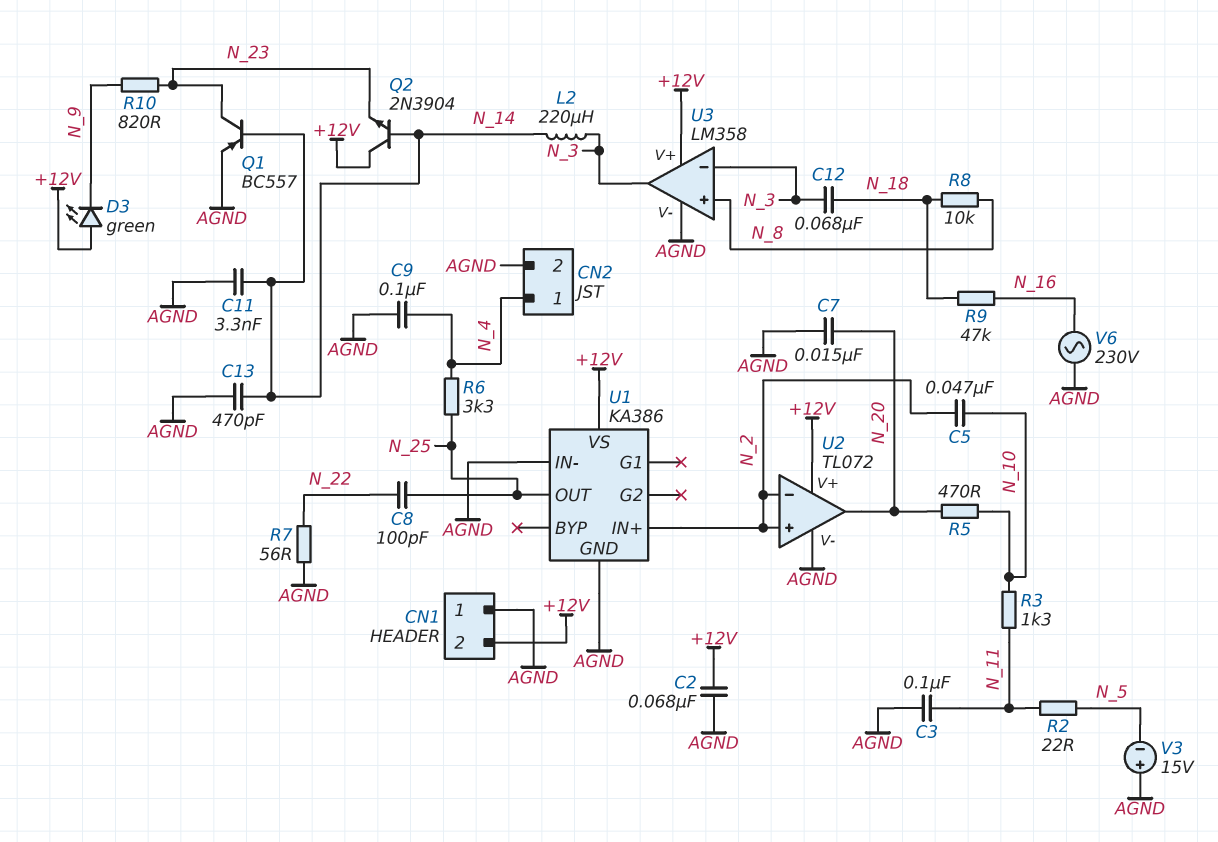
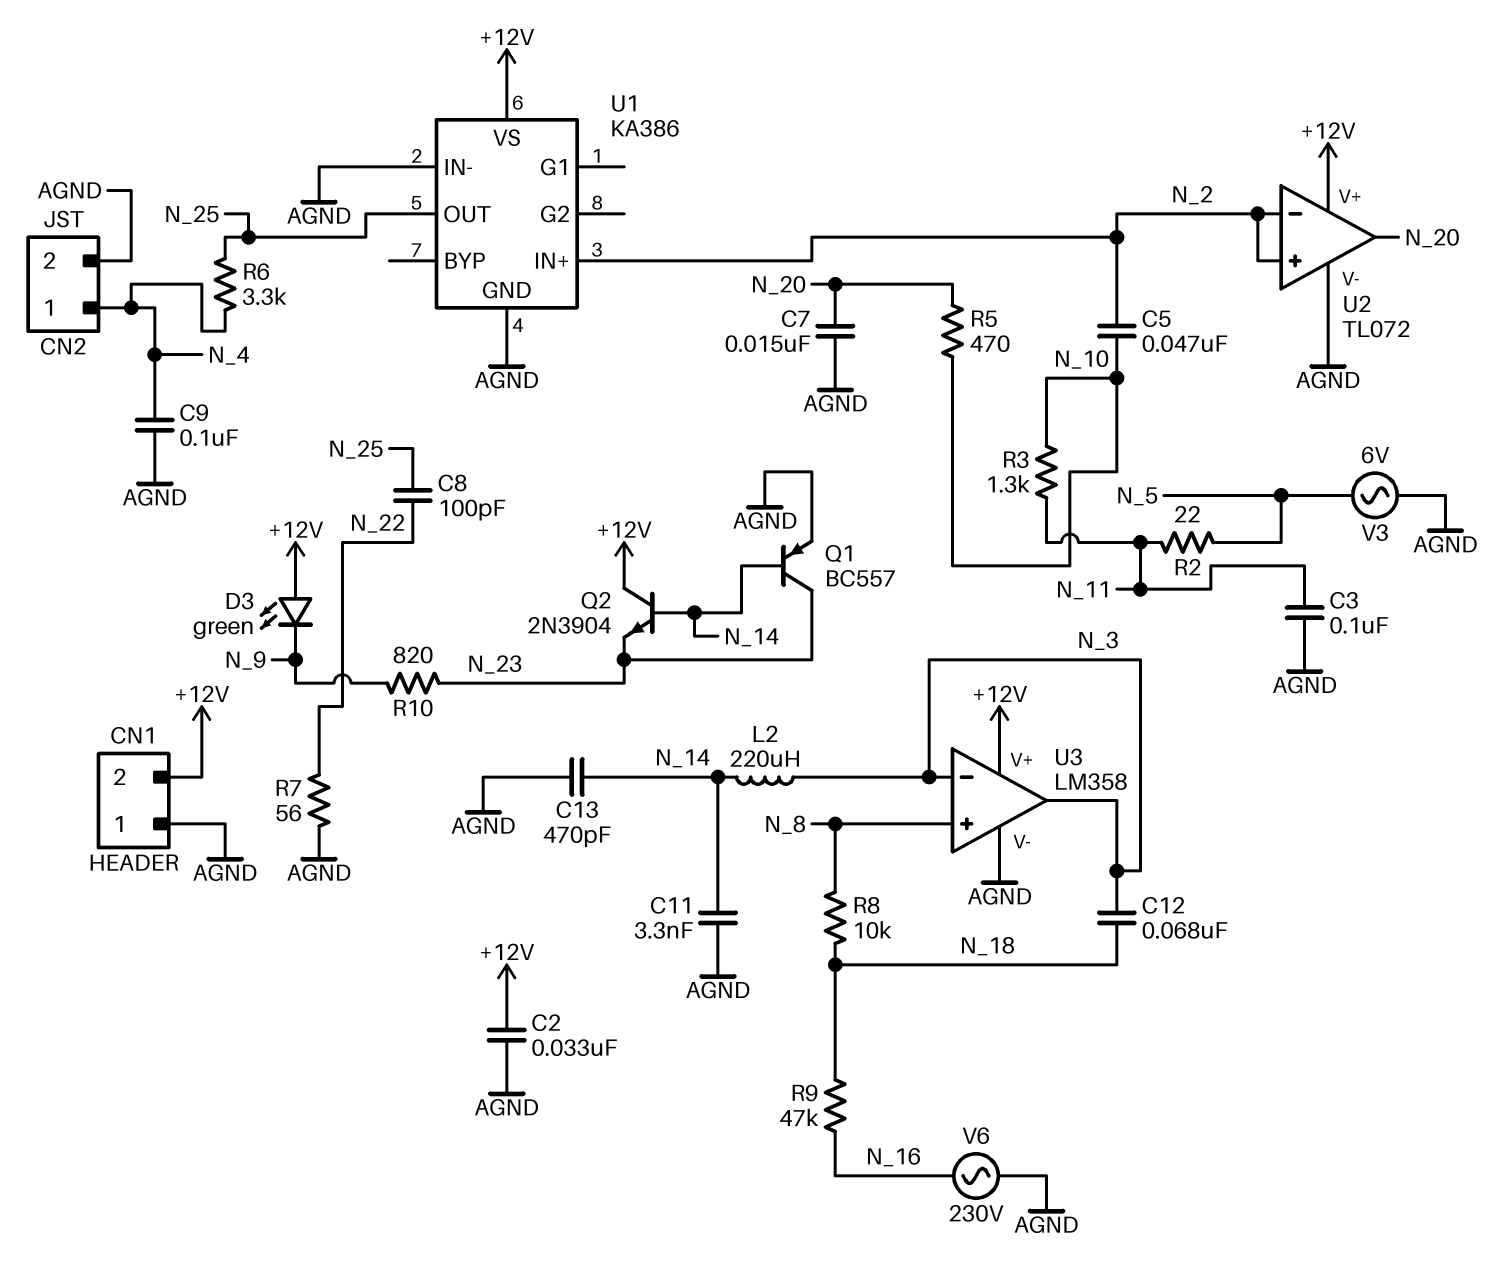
C2: 68nF (+12V, AGND) -> 33nF (+12V, AGND)
V3: 15V (plus AGND, minus N_5) -> AC 6V (AGND, N_5)

